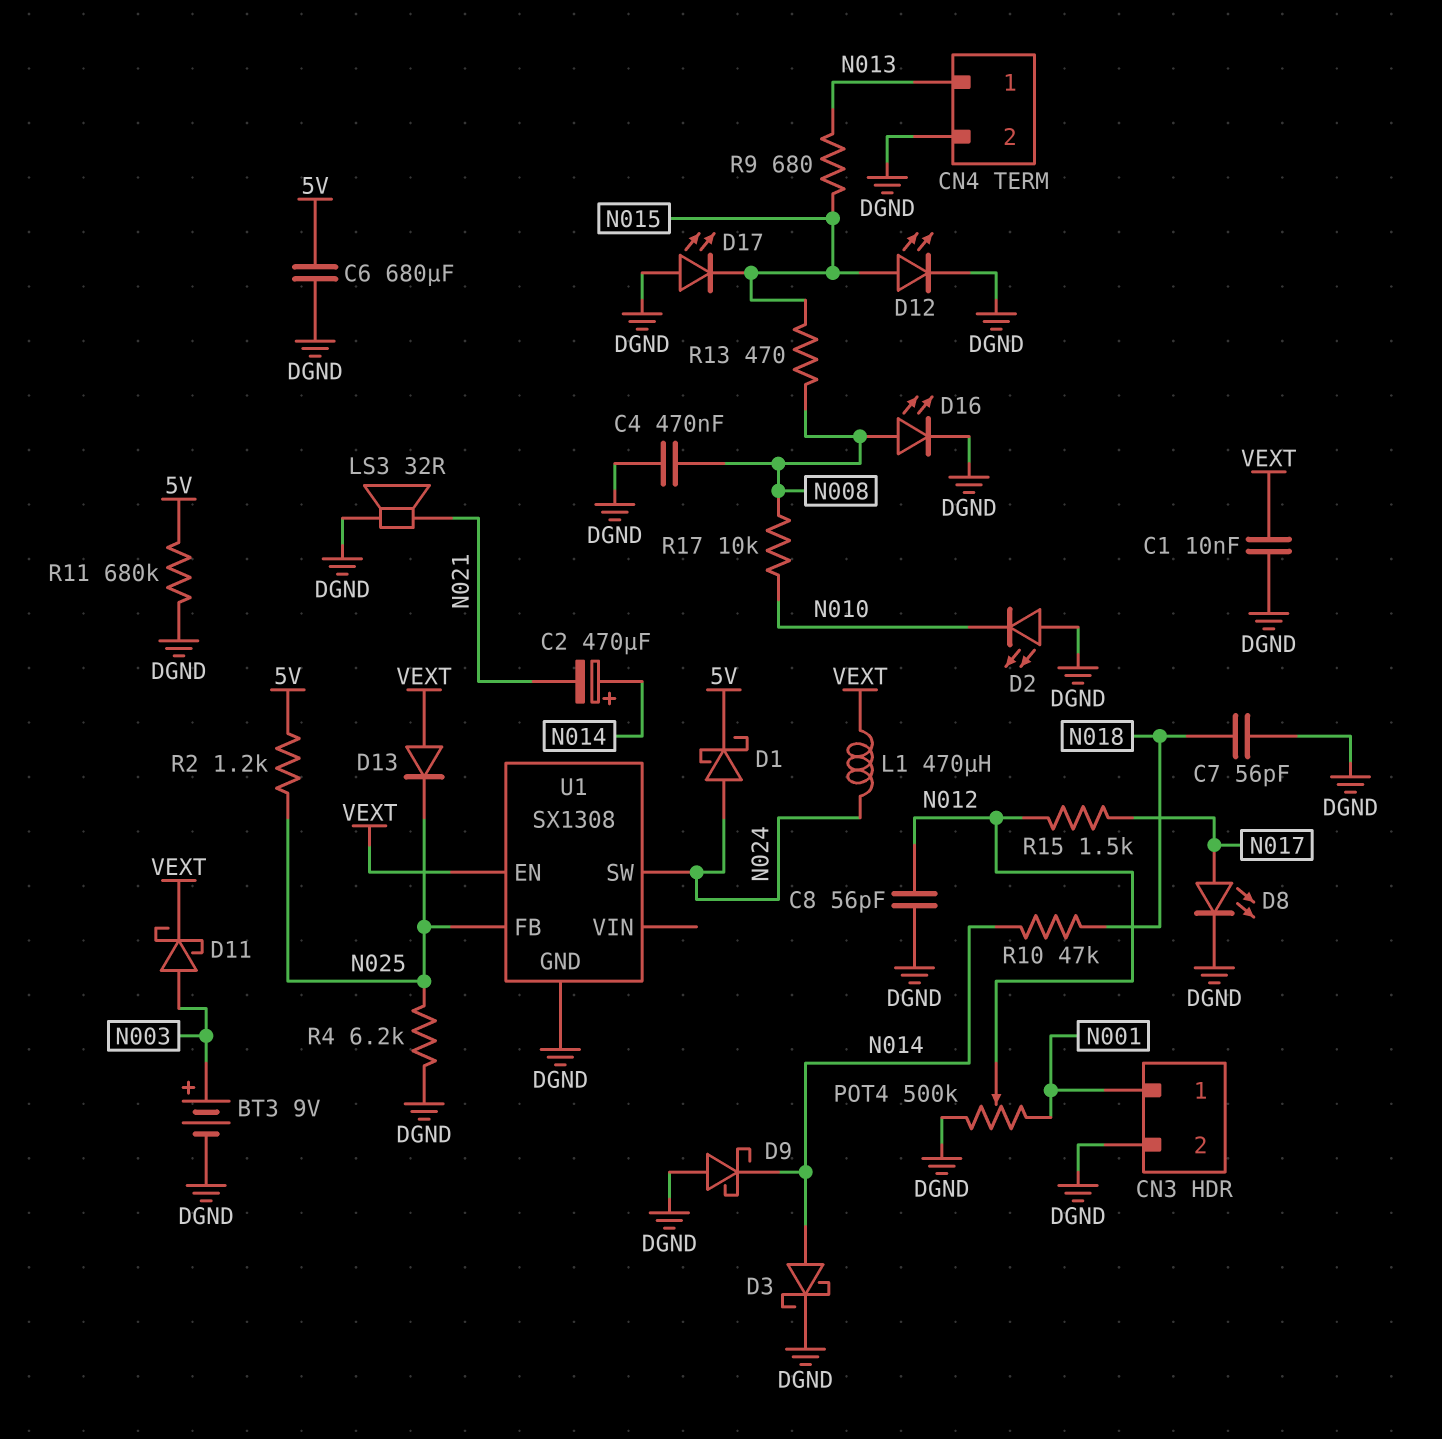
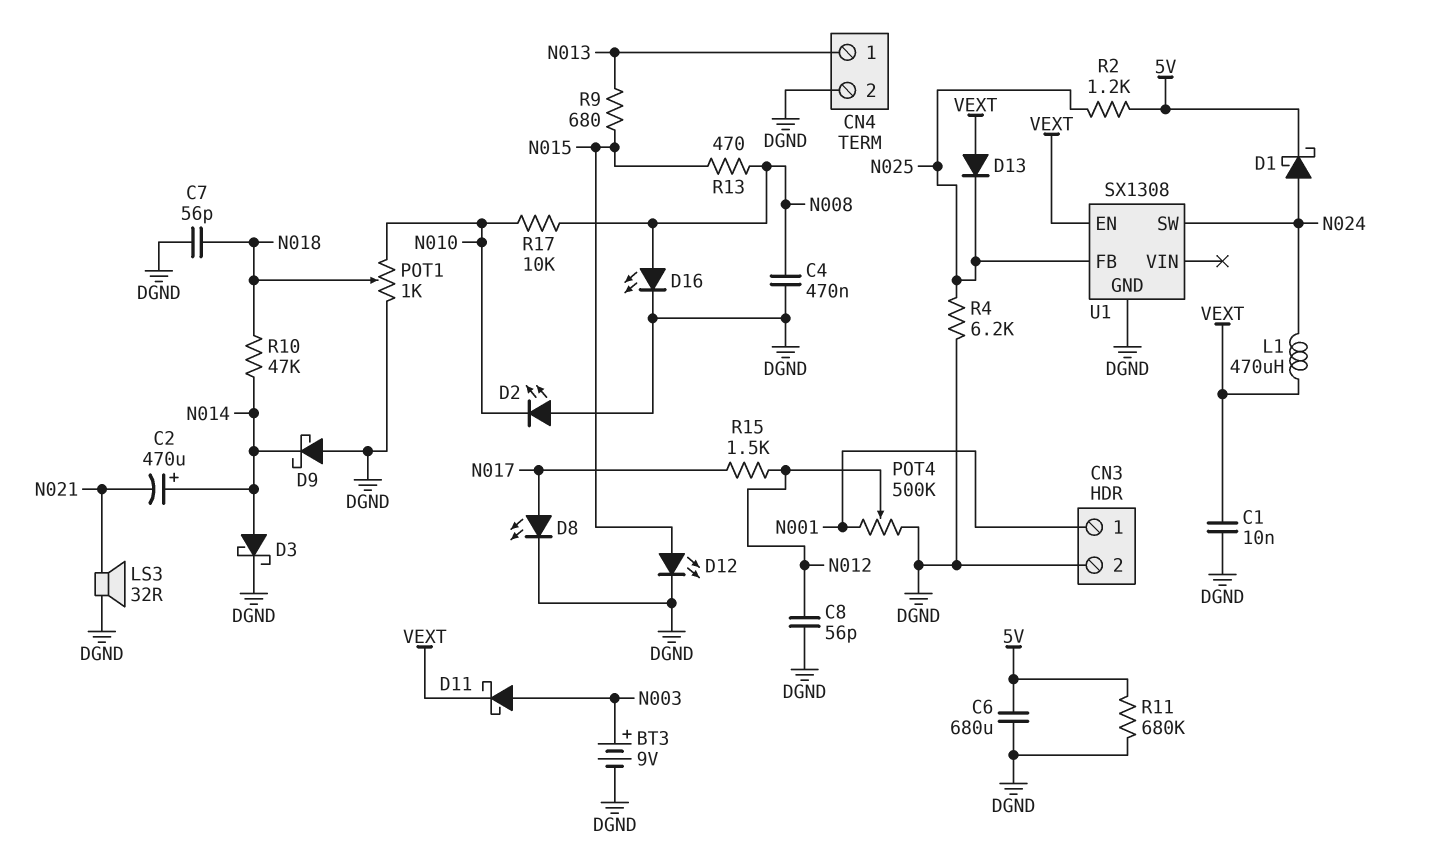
D17: LED (A DGND, K N015) -> none
POT1: none -> 1k (DGND, N010, wiper N018)

